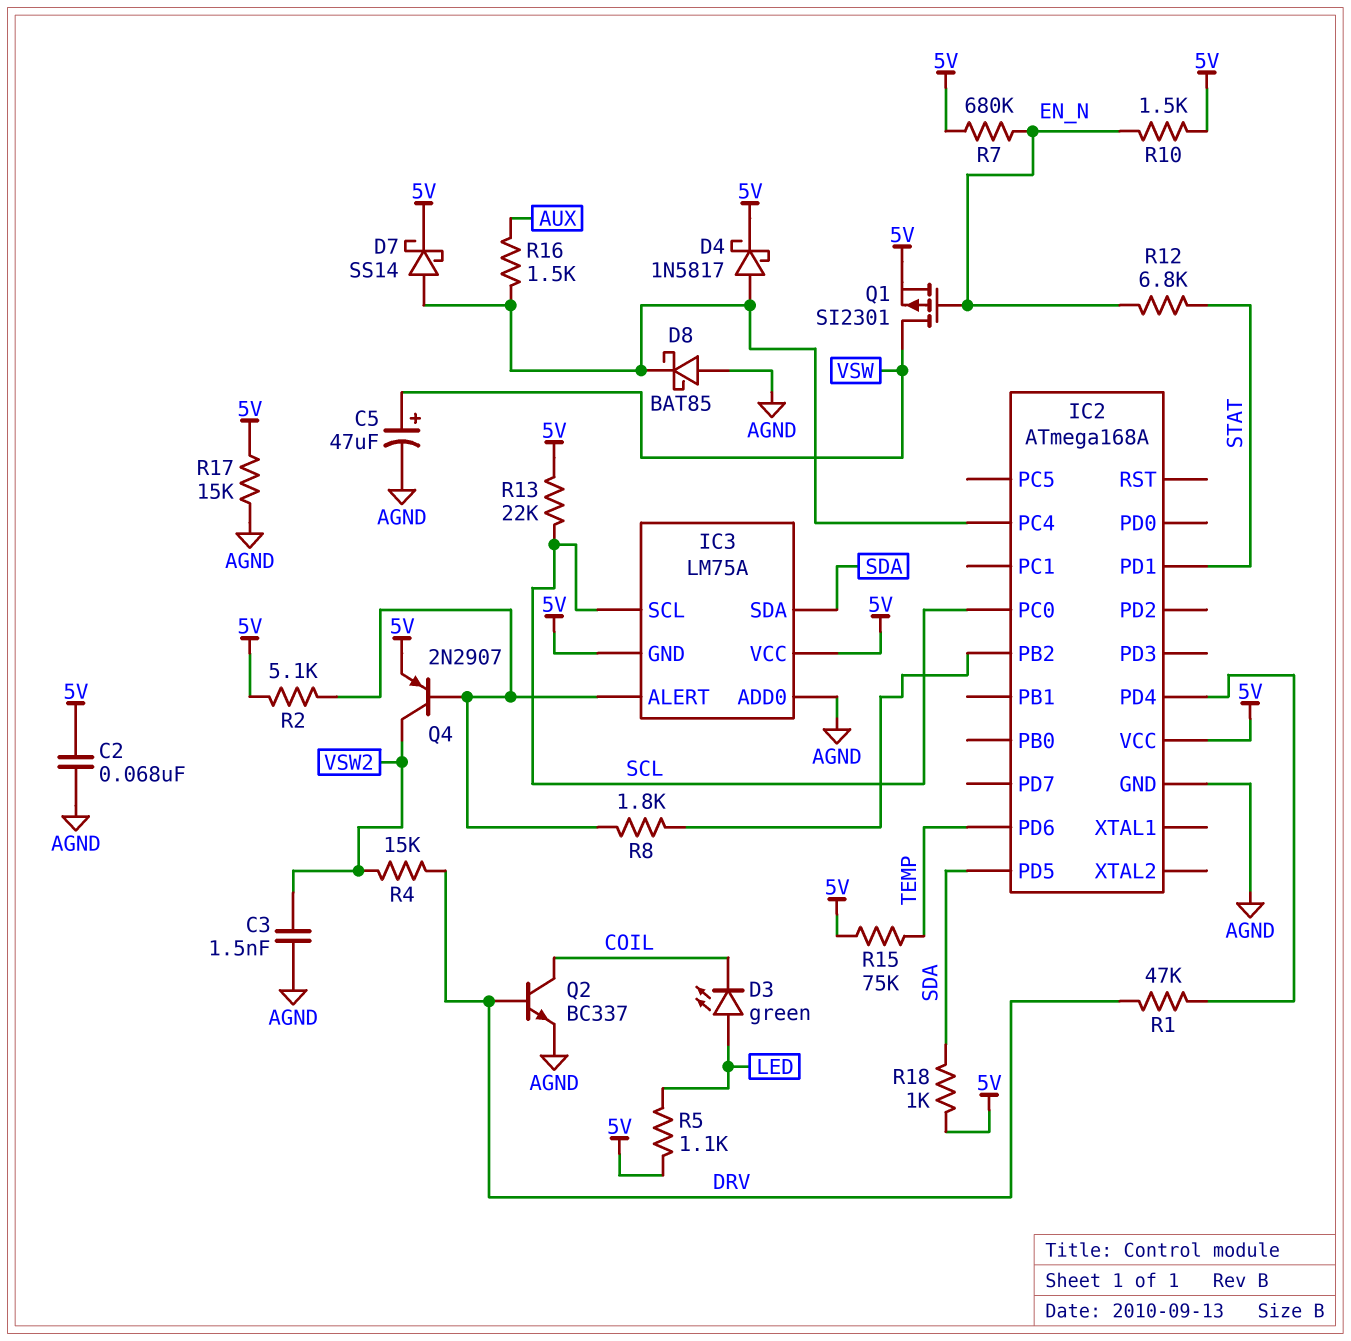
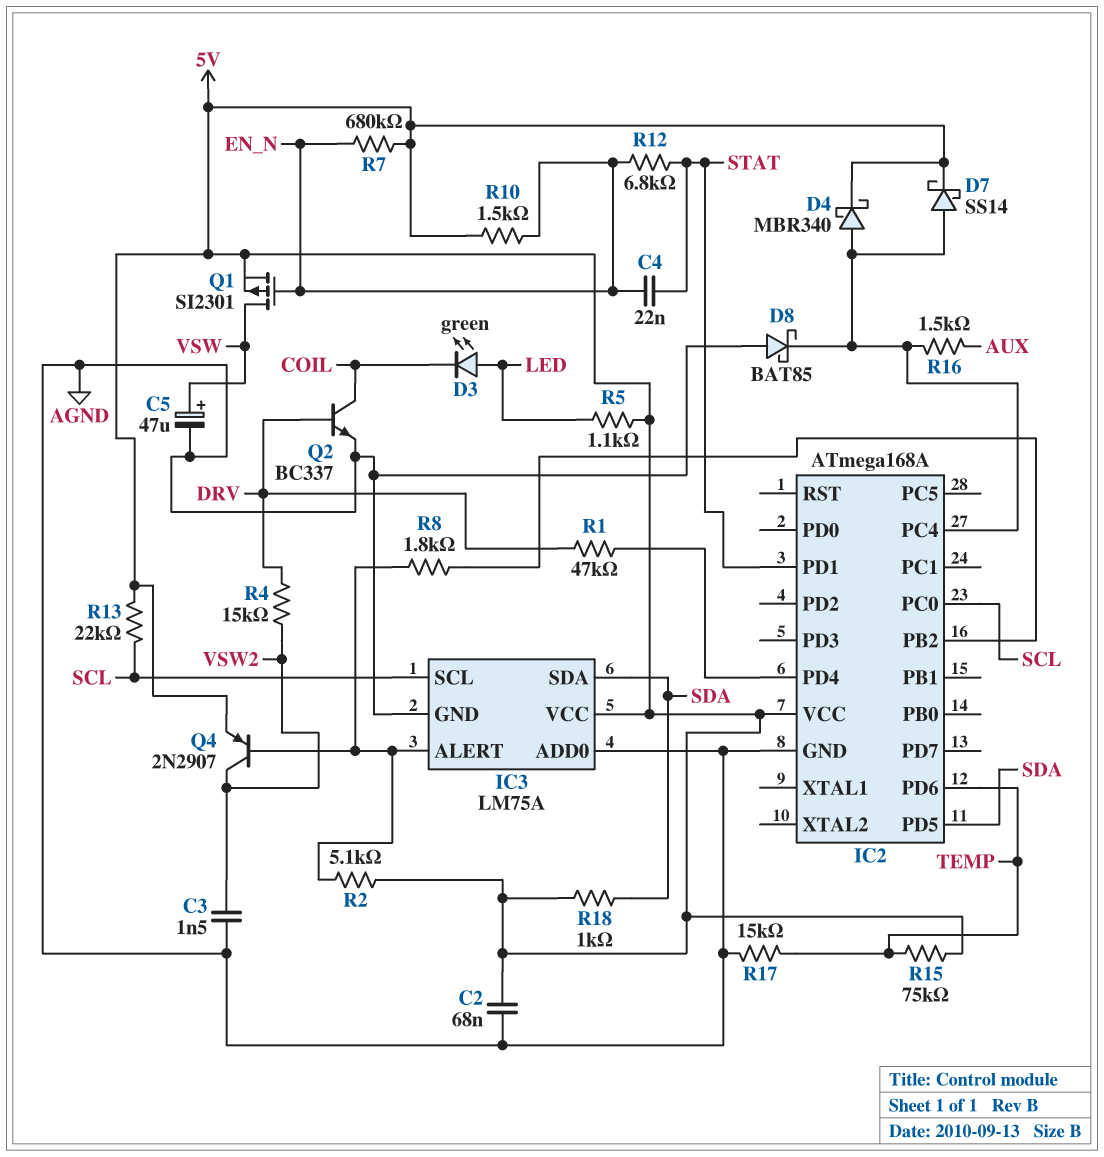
C4: none -> 22nF (EN_N, STAT)
D4: schottky 1N5817 (A IC2/PC4, K 5V) -> schottky MBR340 (A IC2/PC4, K 5V)
IC3 pin GND: 5V -> AGND
R17: 15k (5V, AGND) -> 15k (AGND, TEMP)

